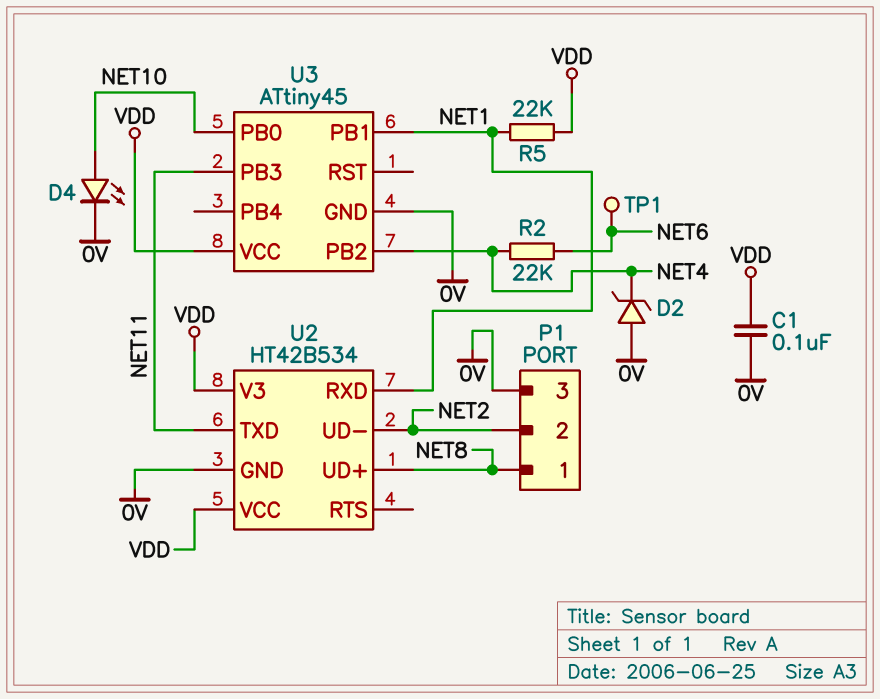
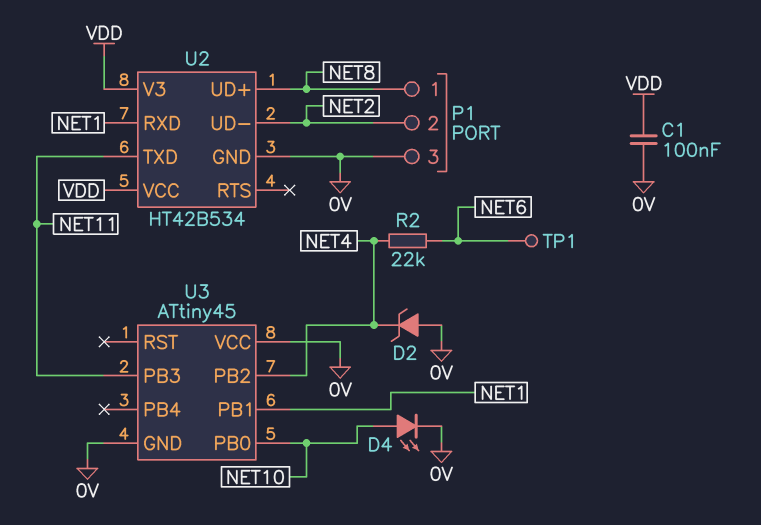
R5: 22k (NET1, VDD) -> none
U3 pin VCC: VDD -> 0V

